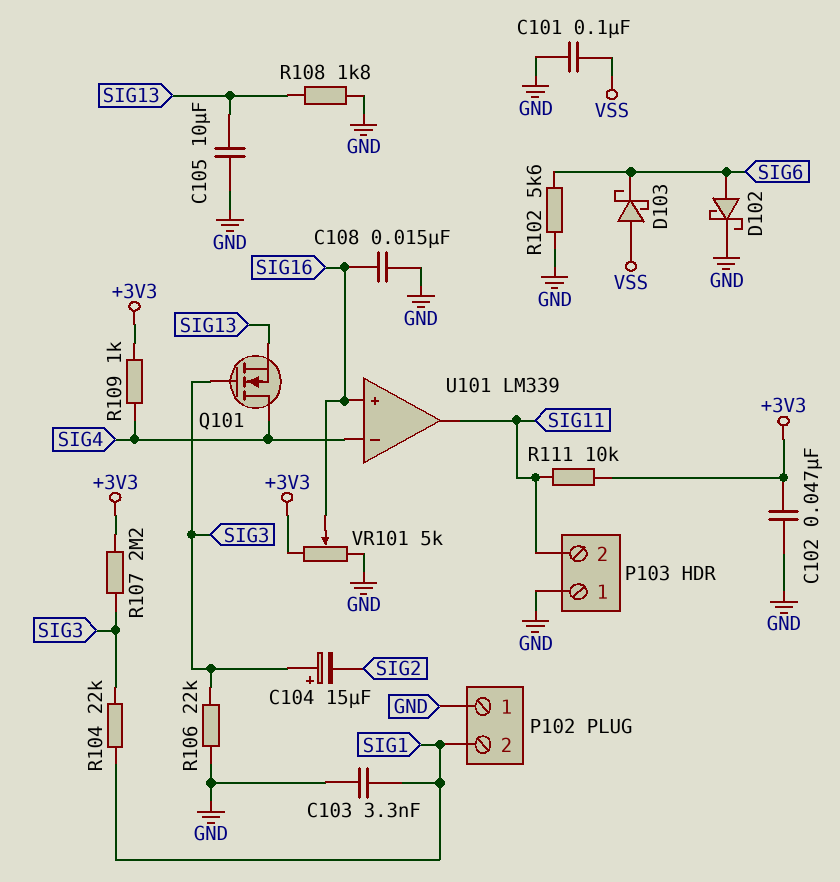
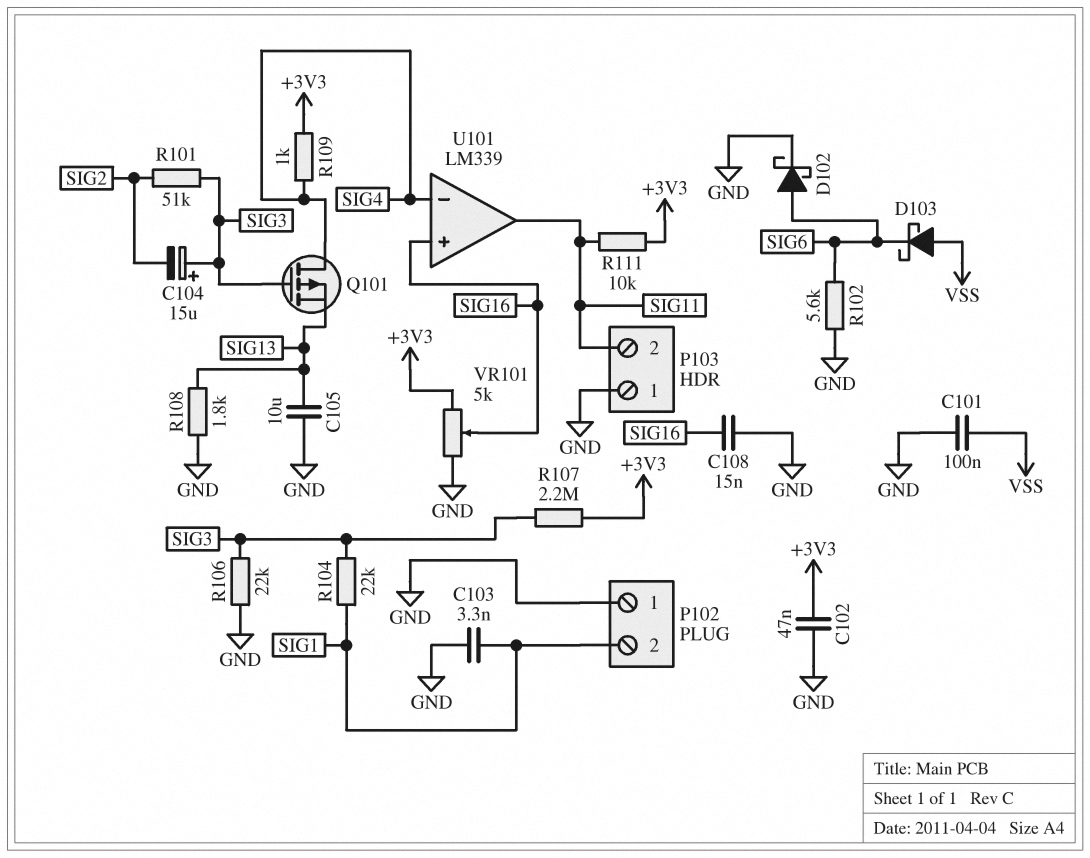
Q101: NMOS (G SIG3, D SIG4, S SIG13) -> PMOS (G SIG3, D SIG4, S SIG13)
R101: none -> 51k (SIG2, SIG3)

